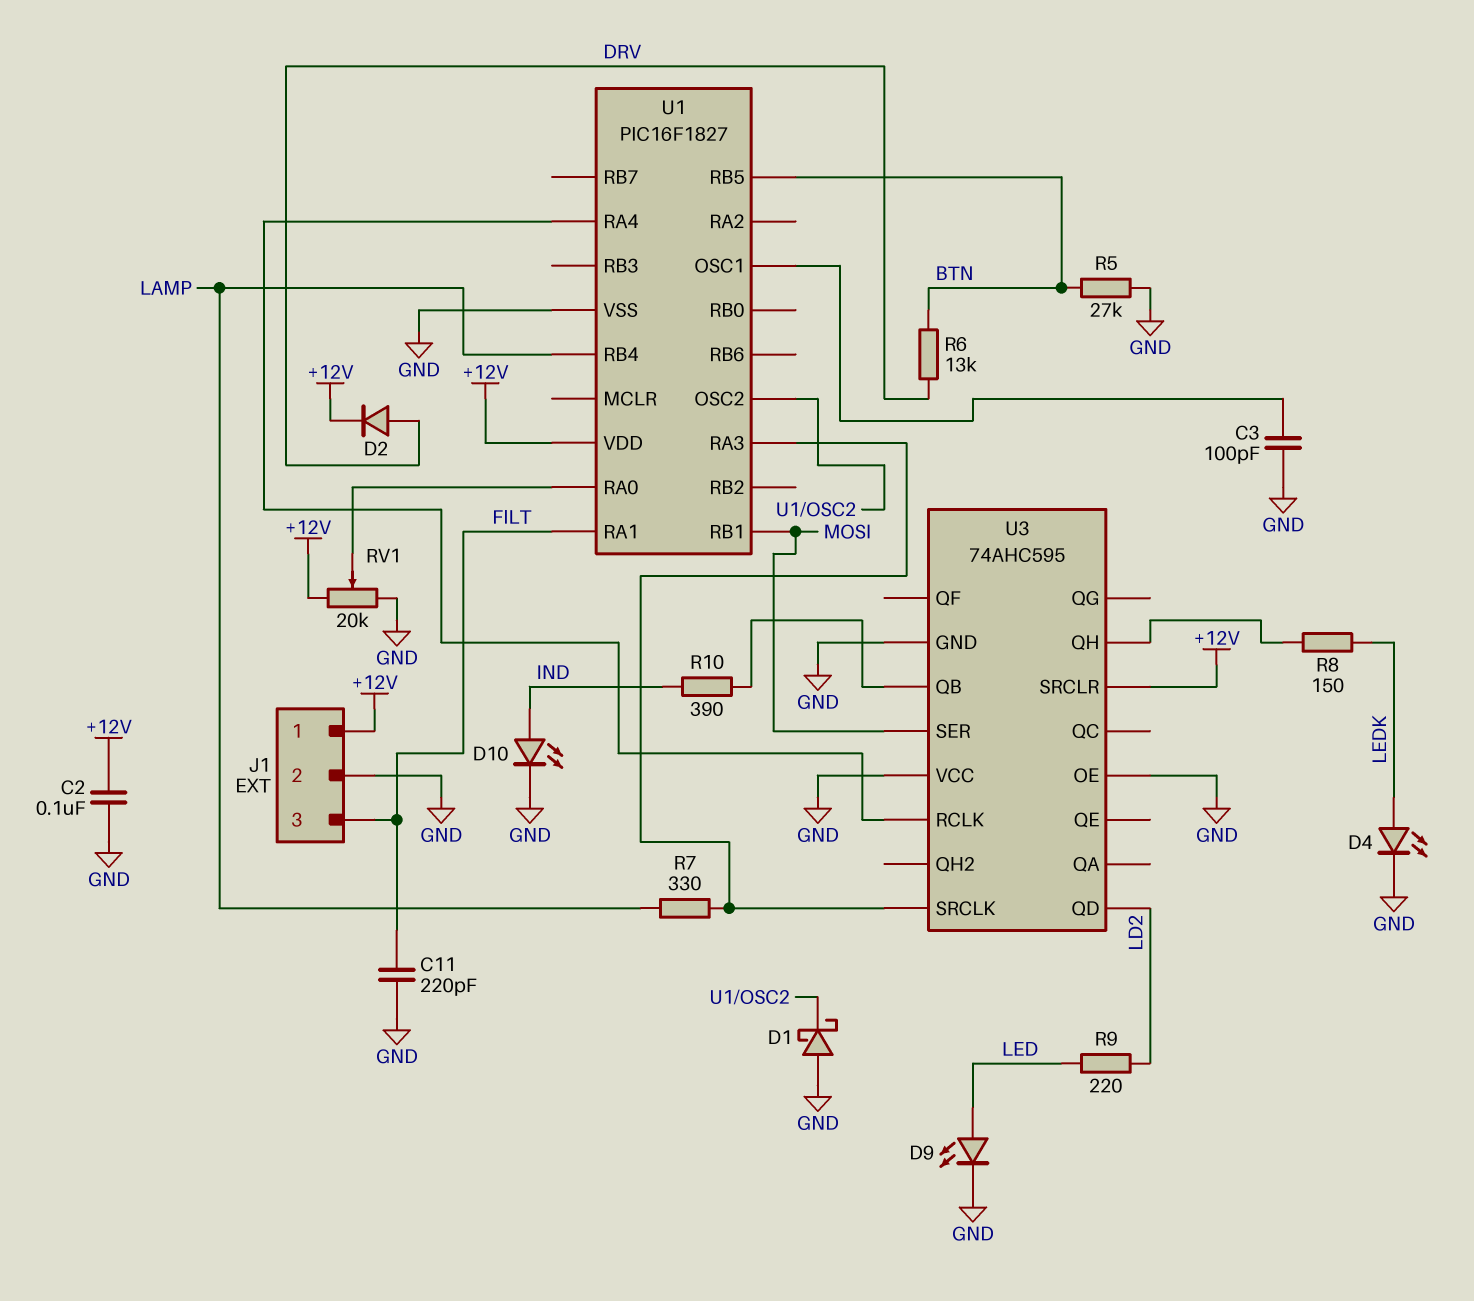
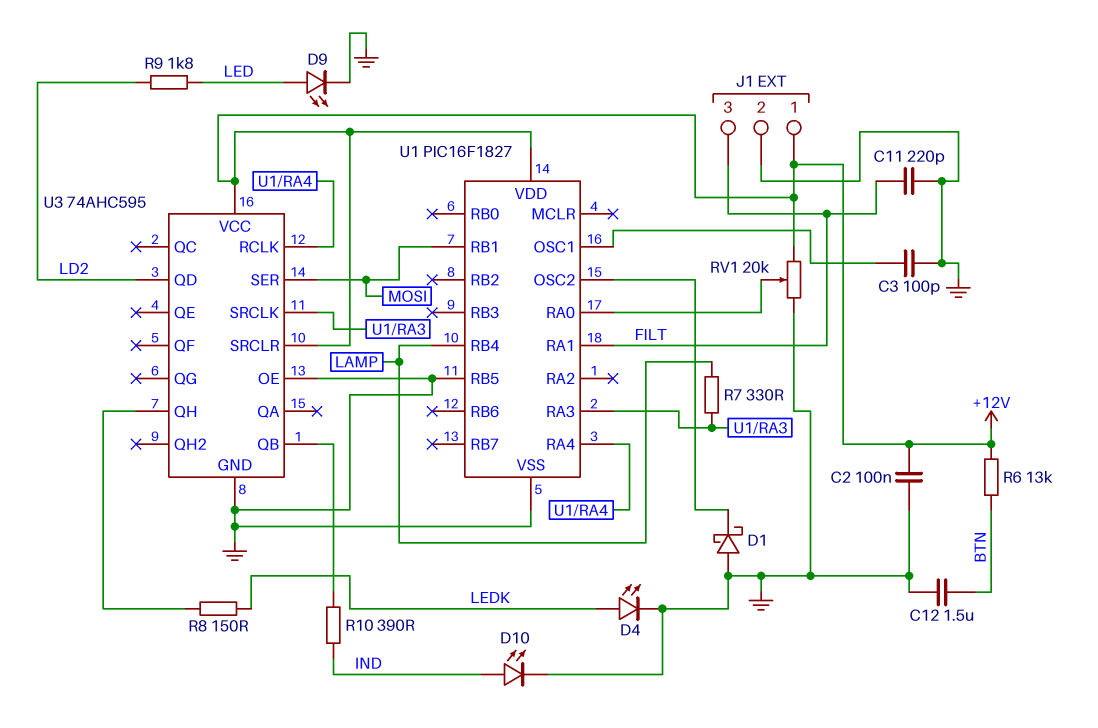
C12: none -> 1.5uF (BTN, GND)
D2: diode (A DRV, K +12V) -> none
R5: 27k (BTN, GND) -> none
R6: 13k (BTN, DRV) -> 13k (+12V, BTN)
R9: 220 (LD2, LED) -> 1.8k (LD2, LED)
U1 pin RB5: BTN -> GND
U3 pin VCC: GND -> +12V

